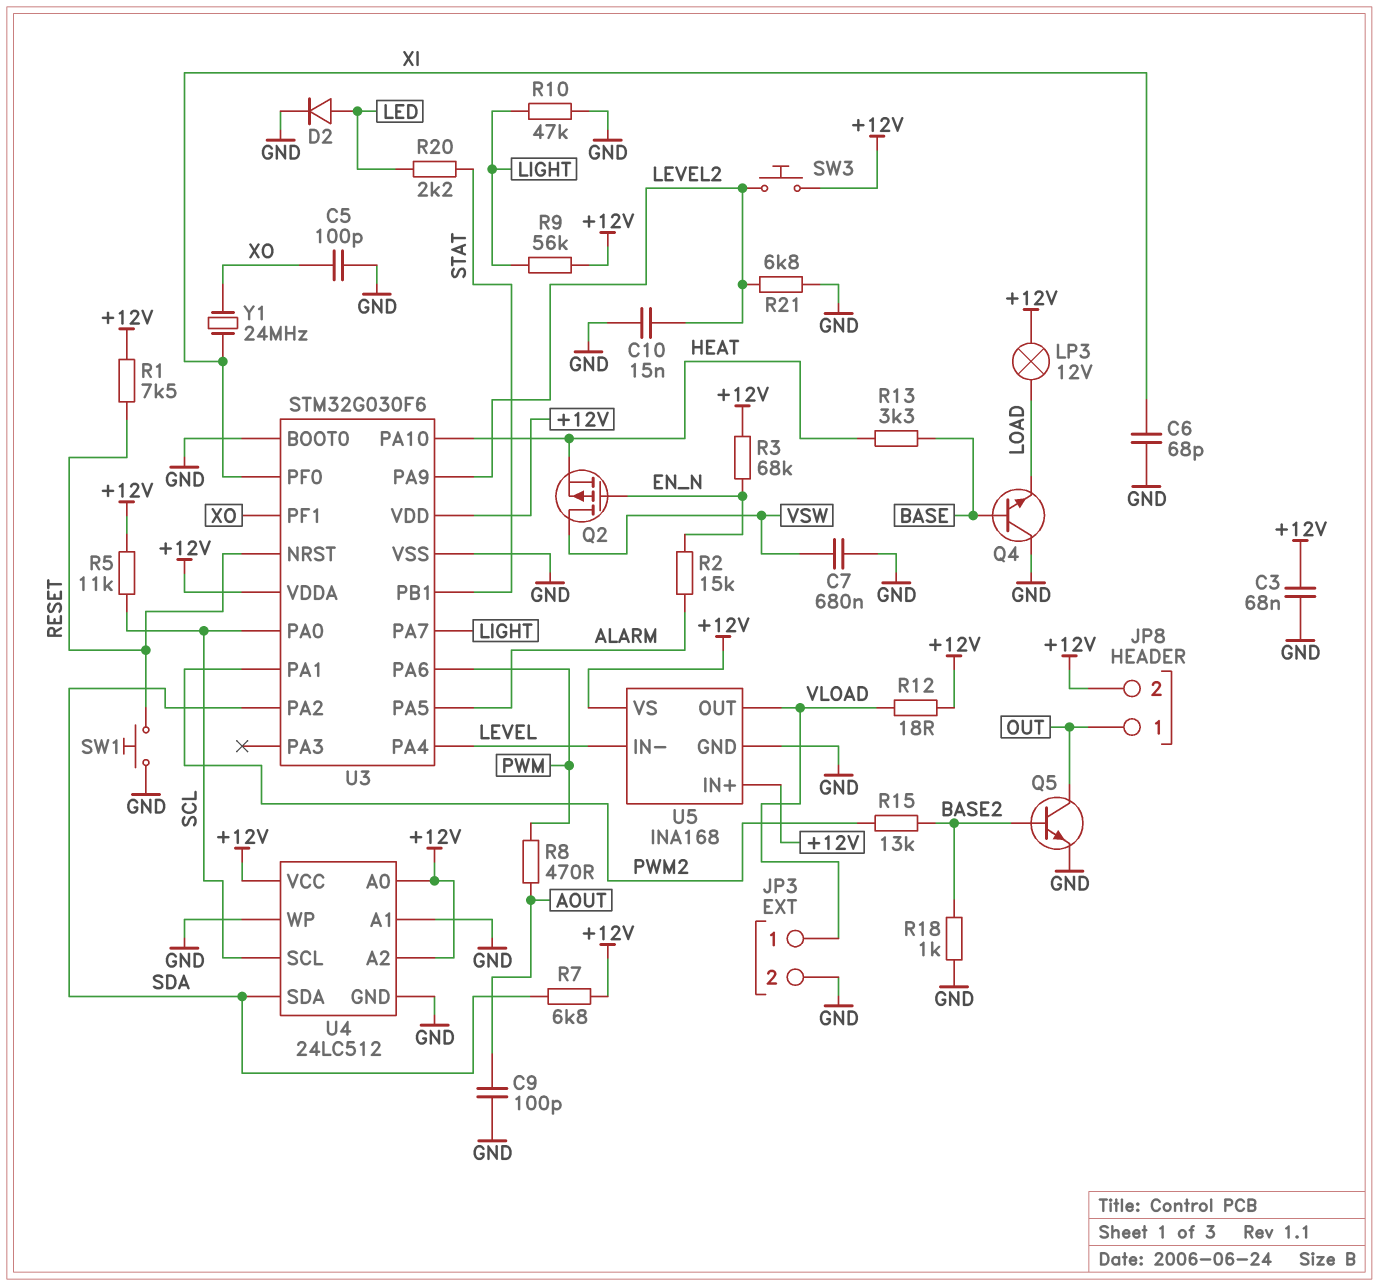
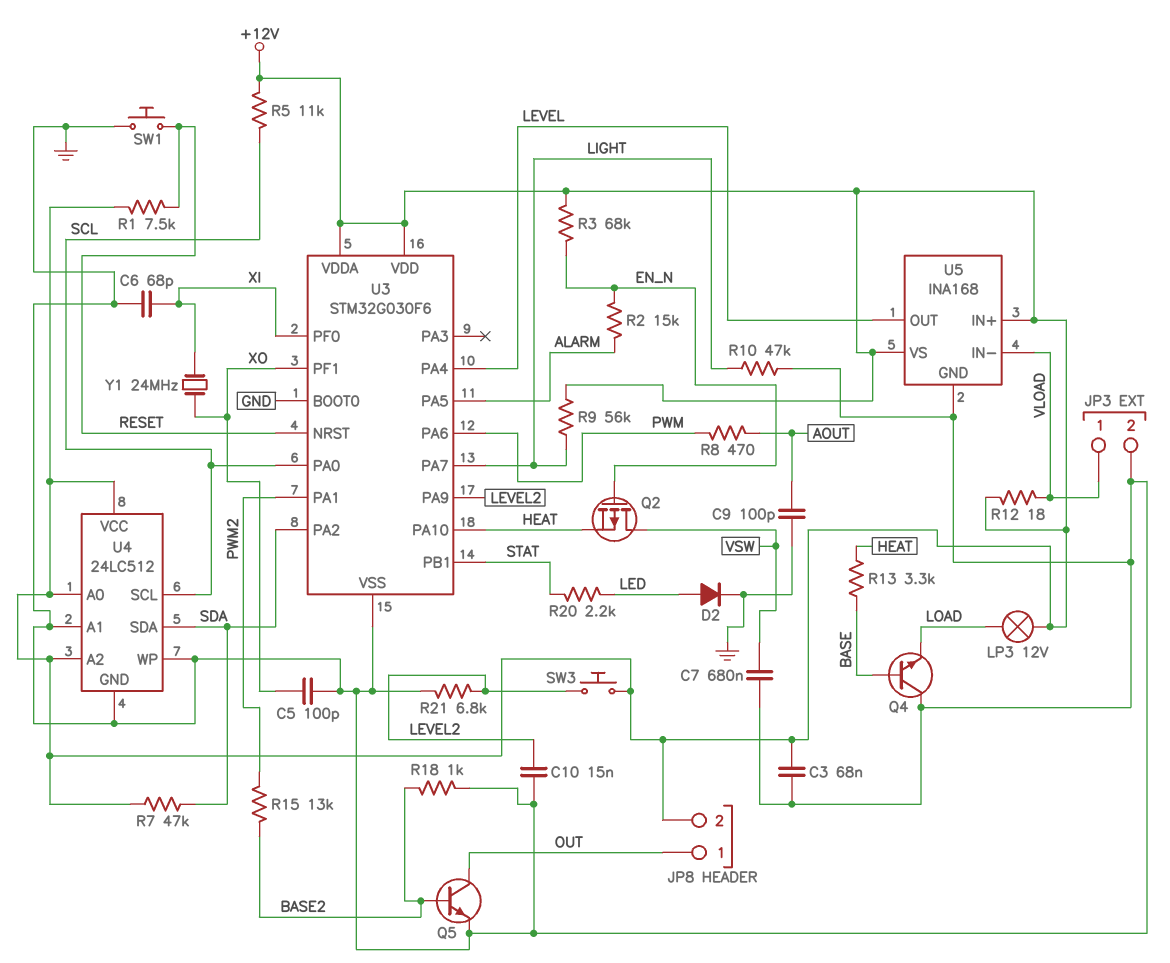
R7: 6.8k (+12V, SDA) -> 47k (+12V, SDA)
U5 pin IN-: LEVEL -> VLOAD
U5 pin OUT: VLOAD -> LEVEL

